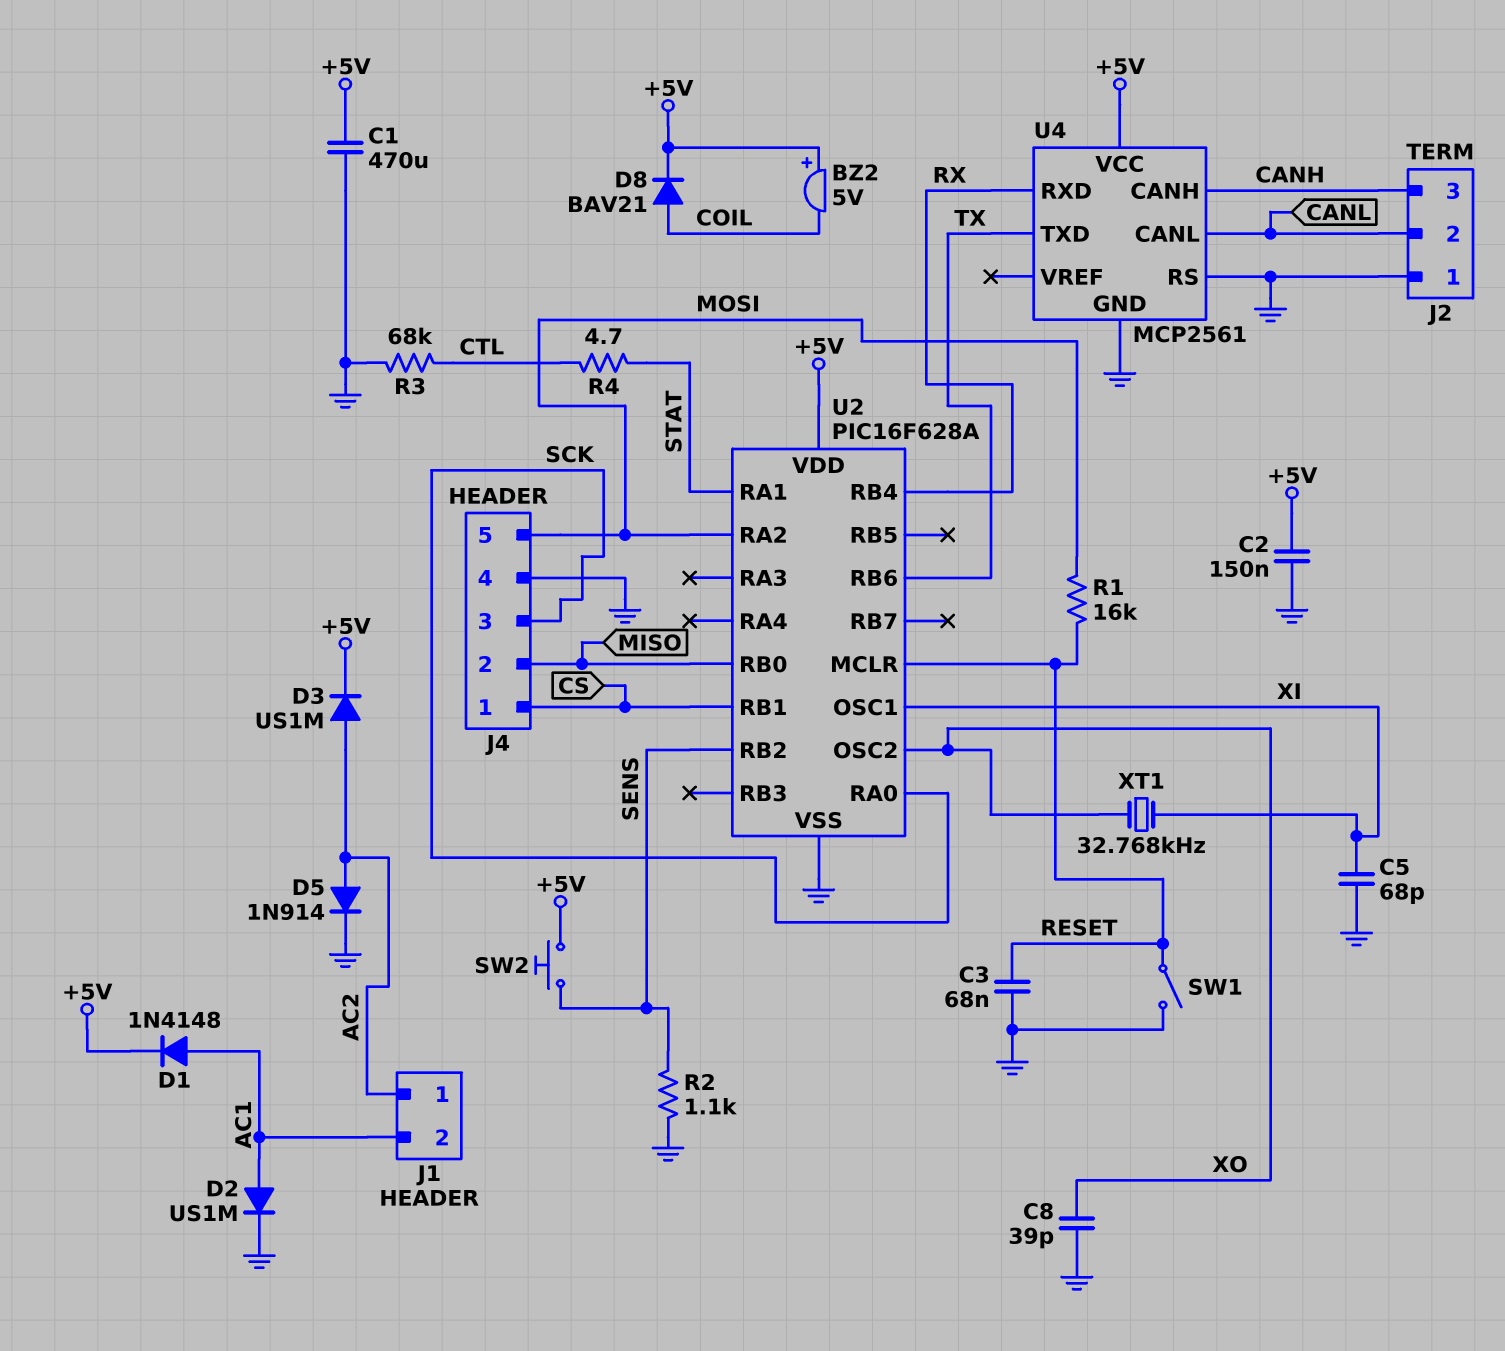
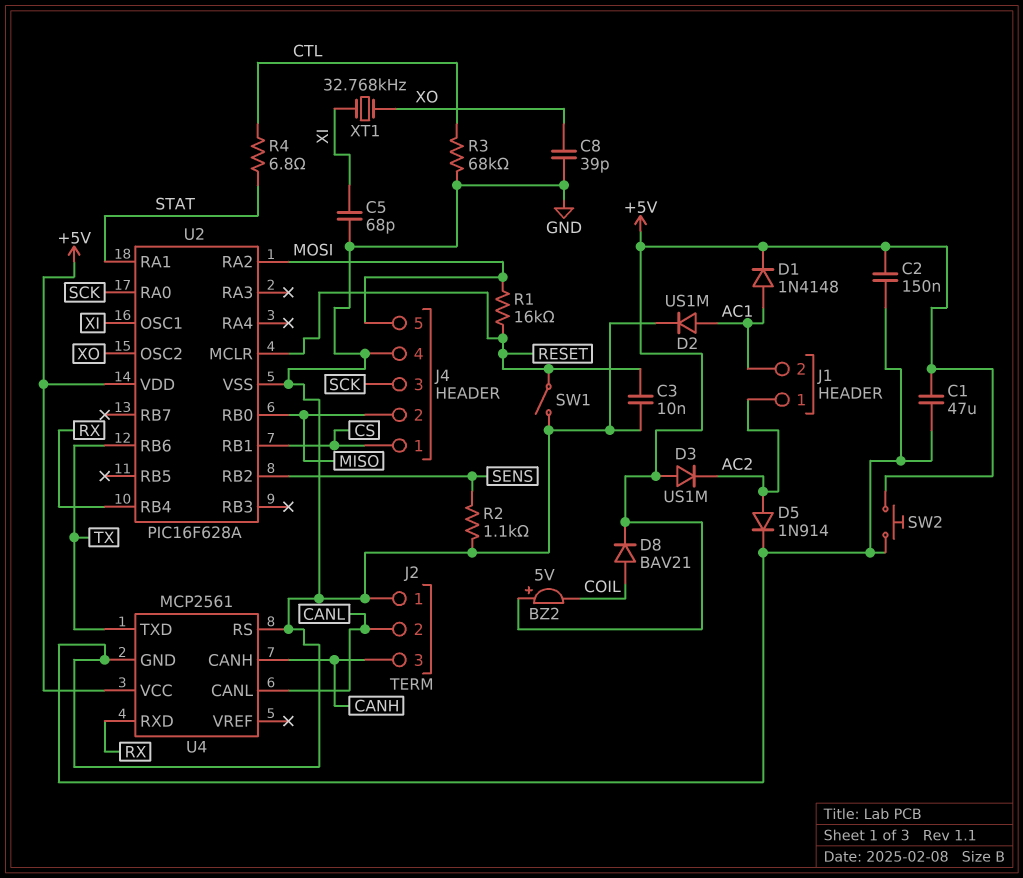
C1: 470uF (+5V, GND) -> 47uF (+5V, GND)
C3: 68nF (GND, RESET) -> 10nF (GND, RESET)
D3: diode US1M (A AC2, K +5V) -> diode US1M (A +5V, K AC2)
R4: 4.7 (CTL, STAT) -> 6.8 (CTL, STAT)
SW2: button (+5V, SENS) -> button (+5V, GND)

